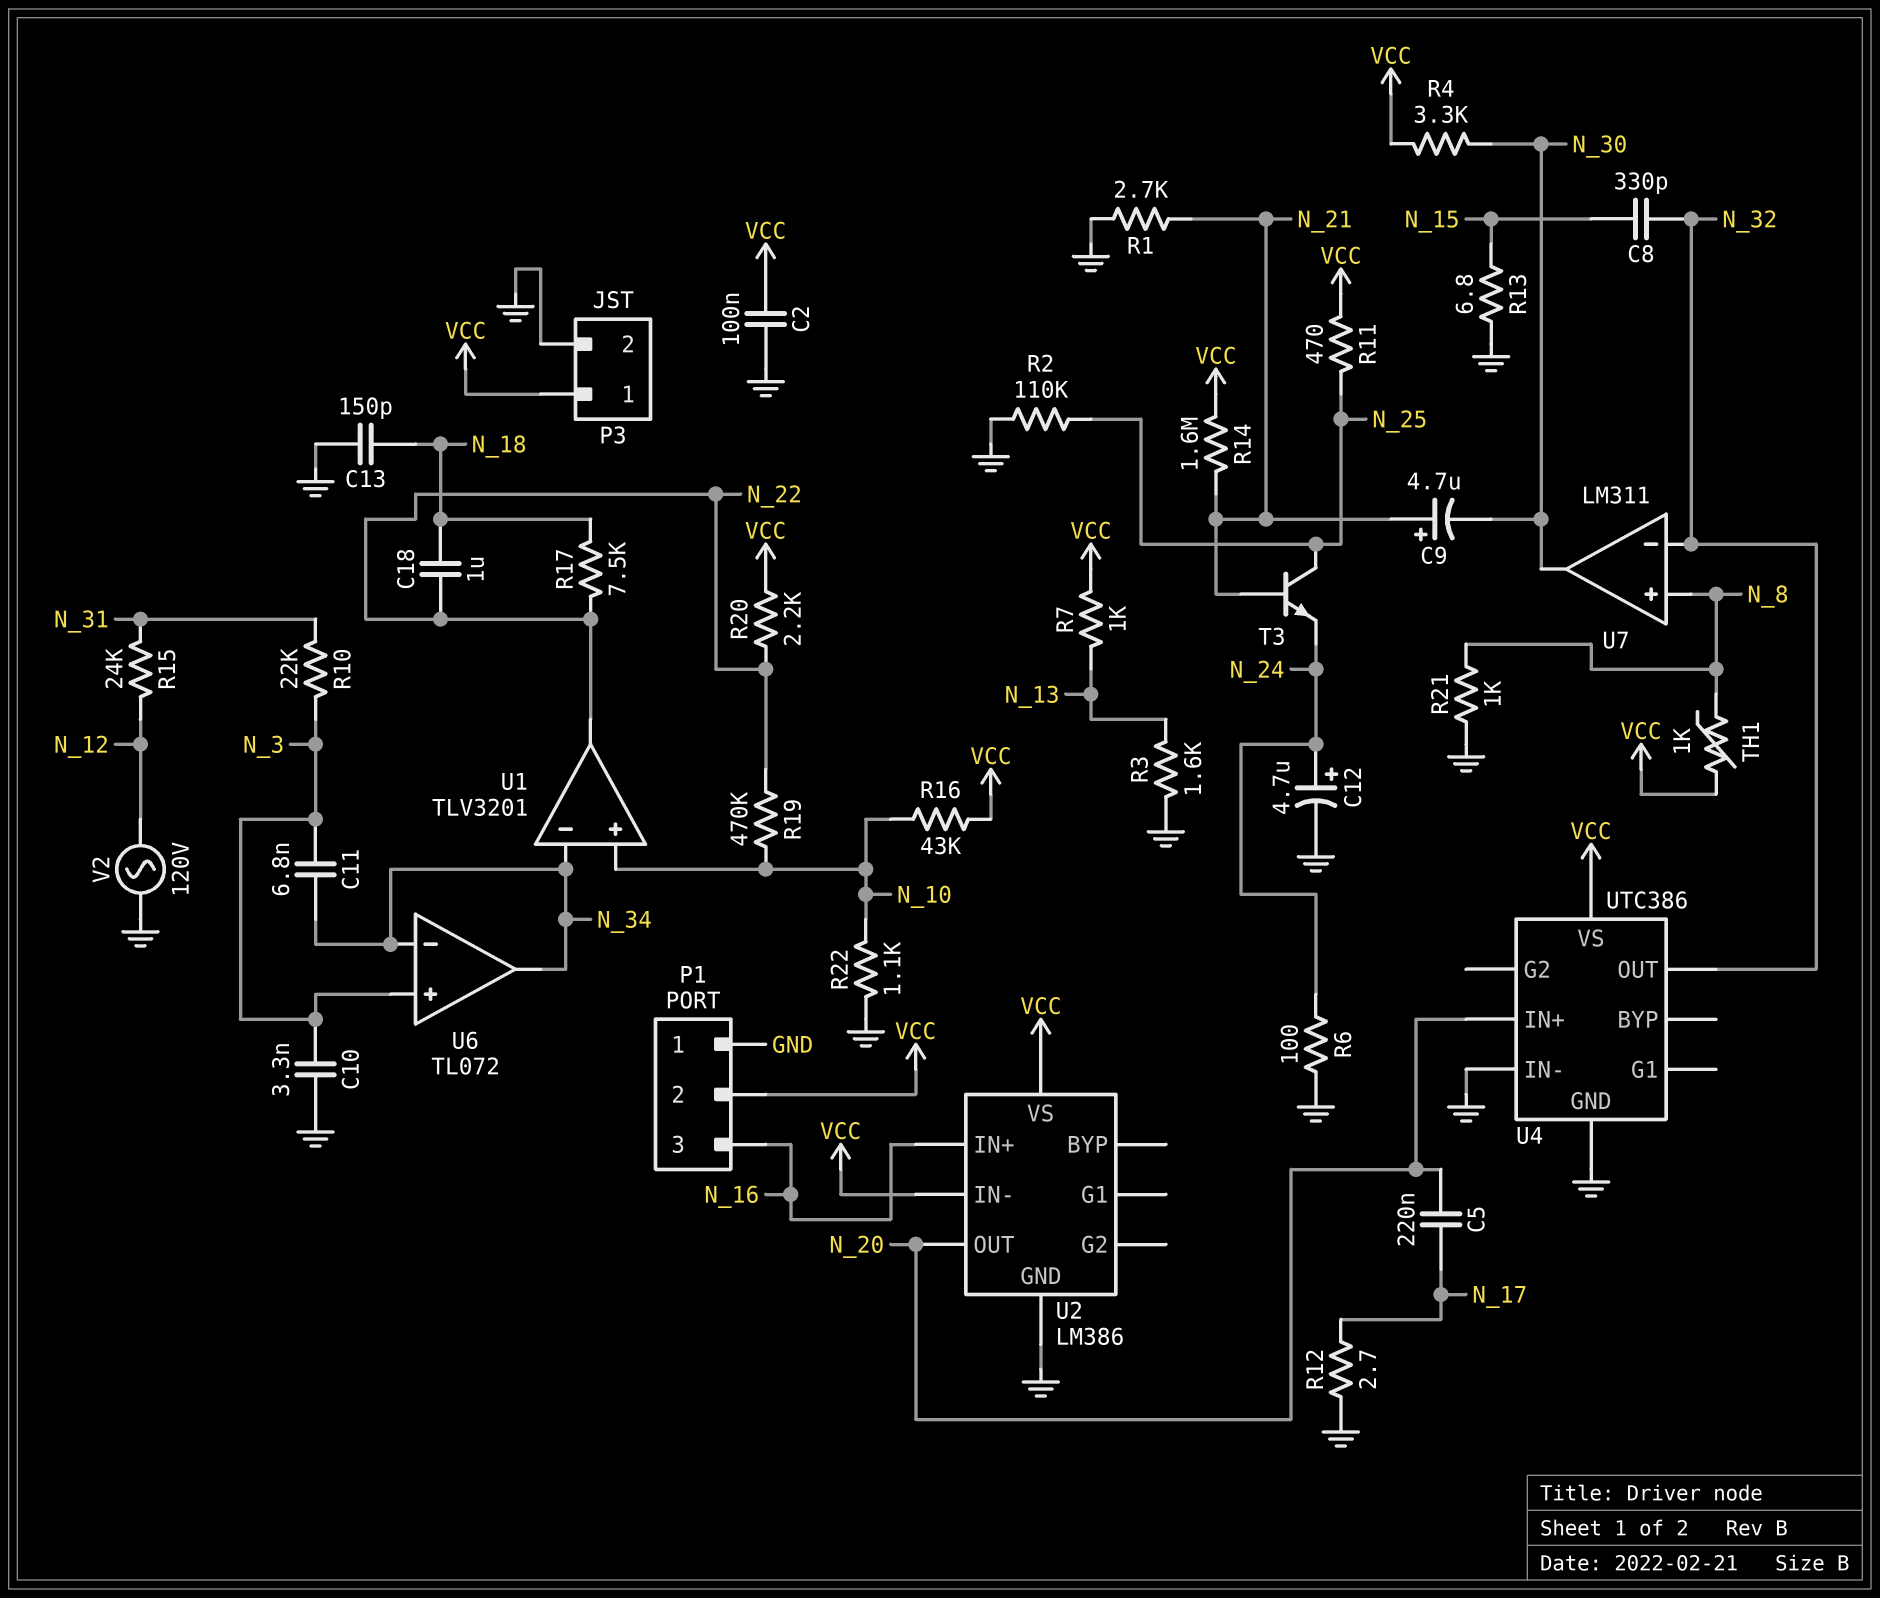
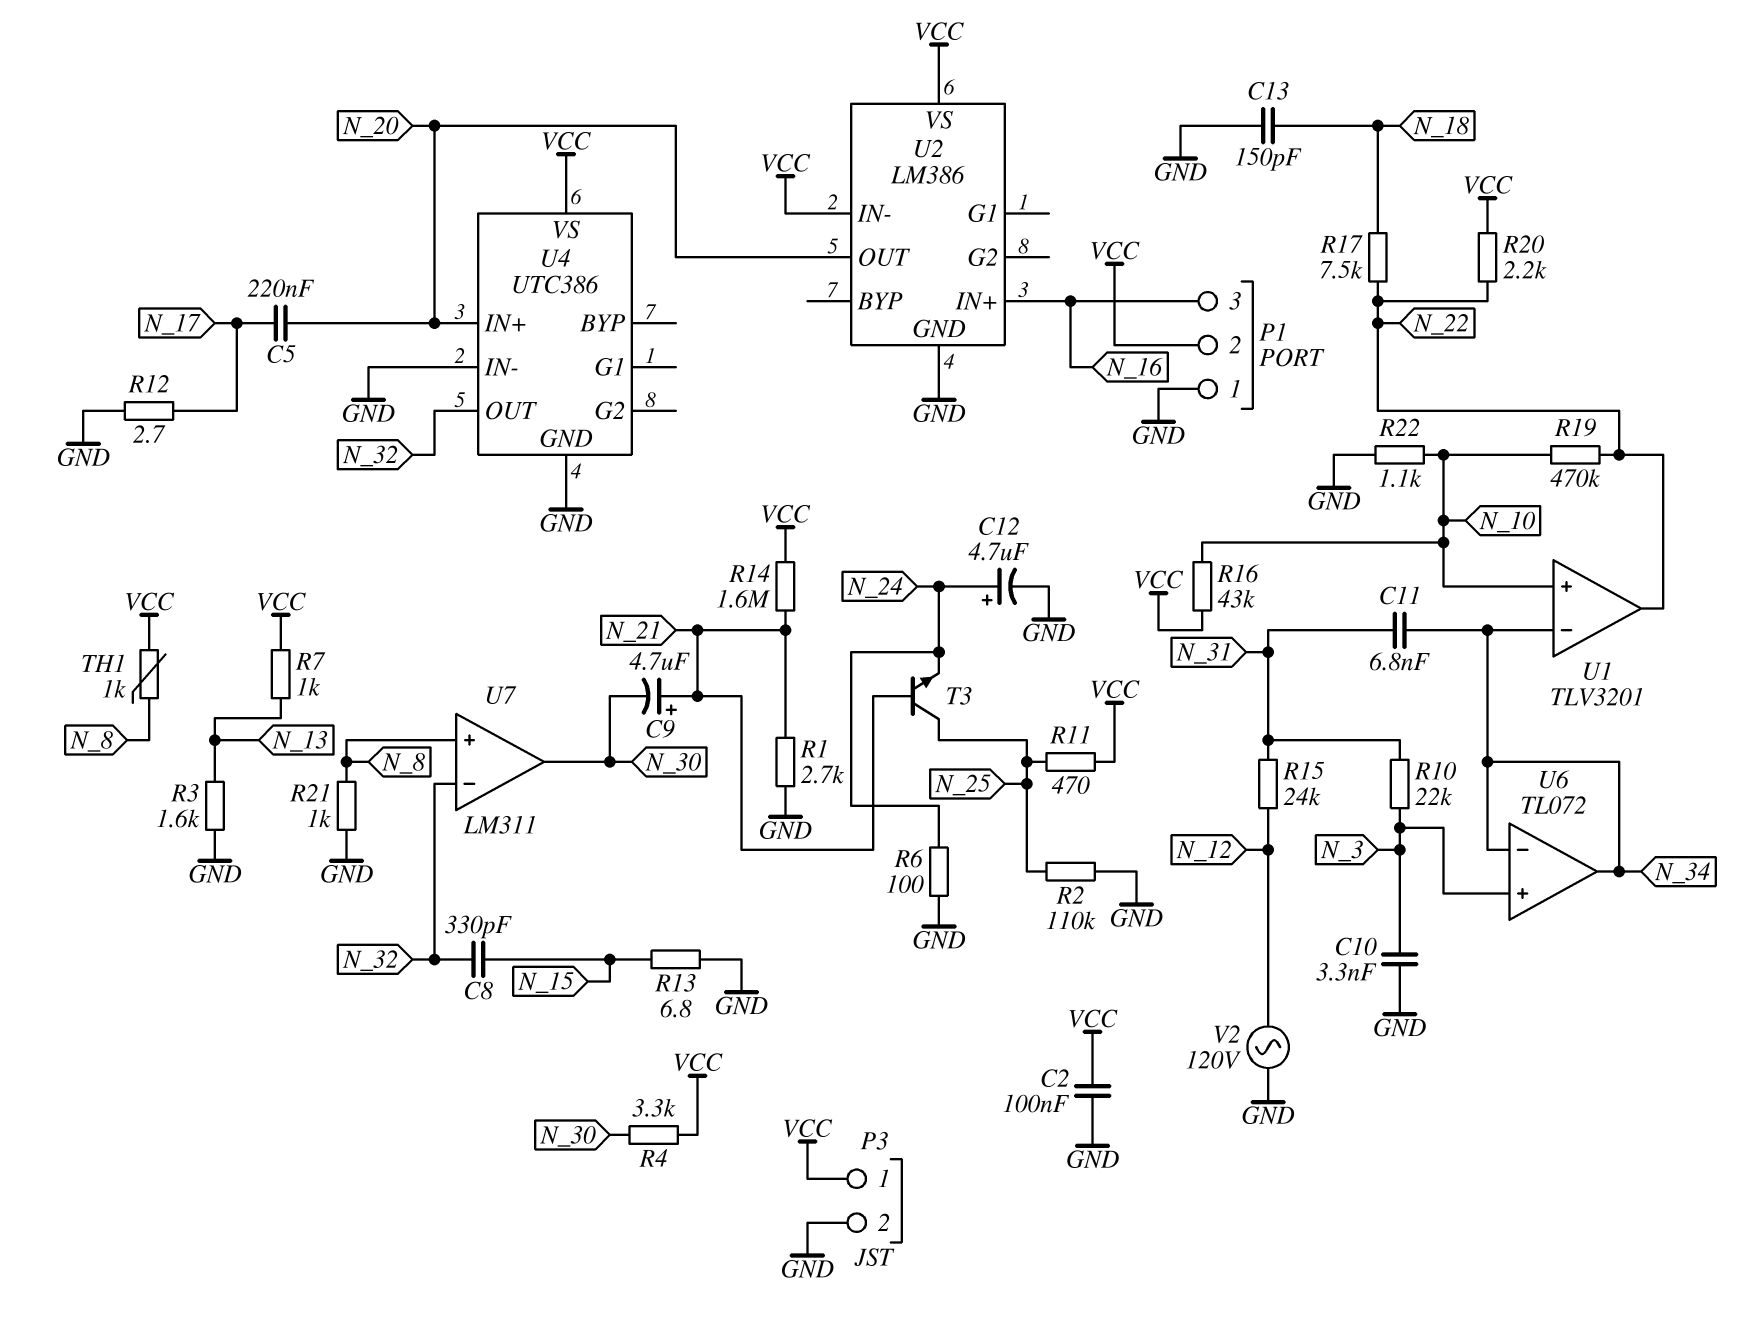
C11: 6.8nF (N_3, N_34) -> 6.8nF (N_31, N_34)
C18: 1uF (N_18, N_22) -> none

